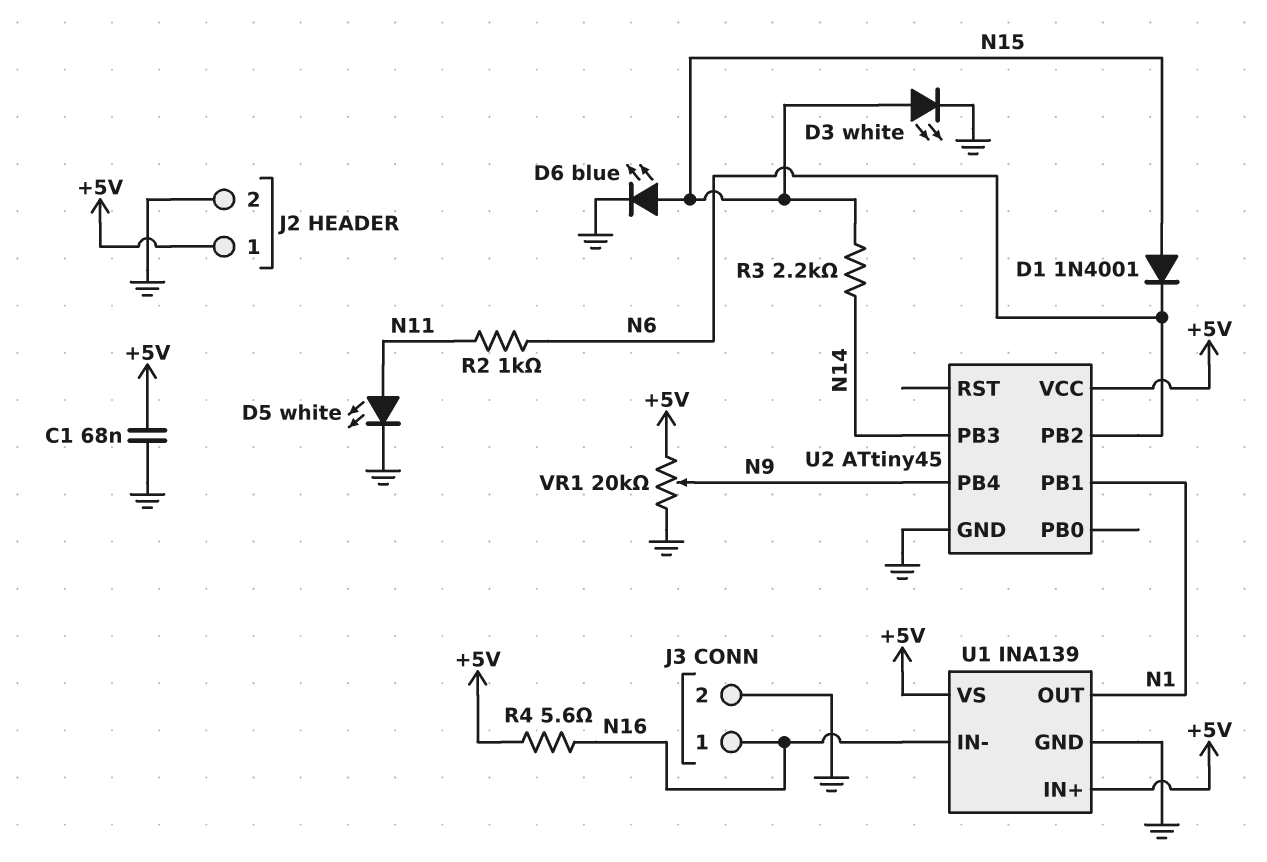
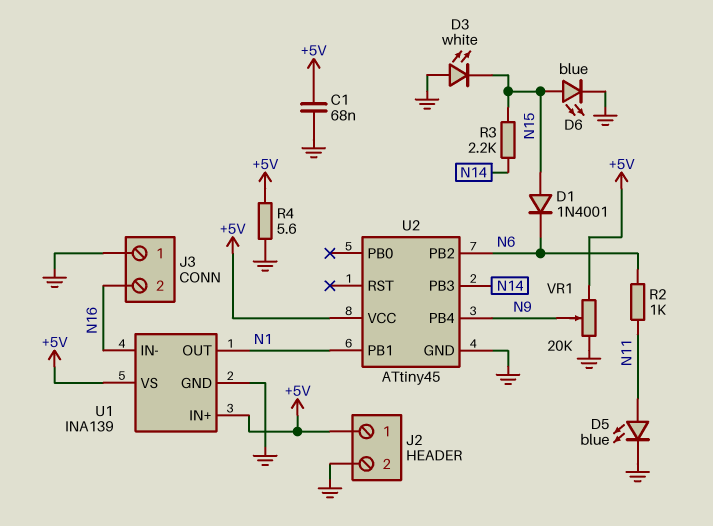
D3: LED white (A N15, K GND) -> LED white (A GND, K N15)
D5: LED white (A N11, K GND) -> LED blue (A N11, K GND)
J3 pin 1: N16 -> GND
J3 pin 2: GND -> N16
R4: 5.6 (+5V, N16) -> 5.6 (+5V, GND)

